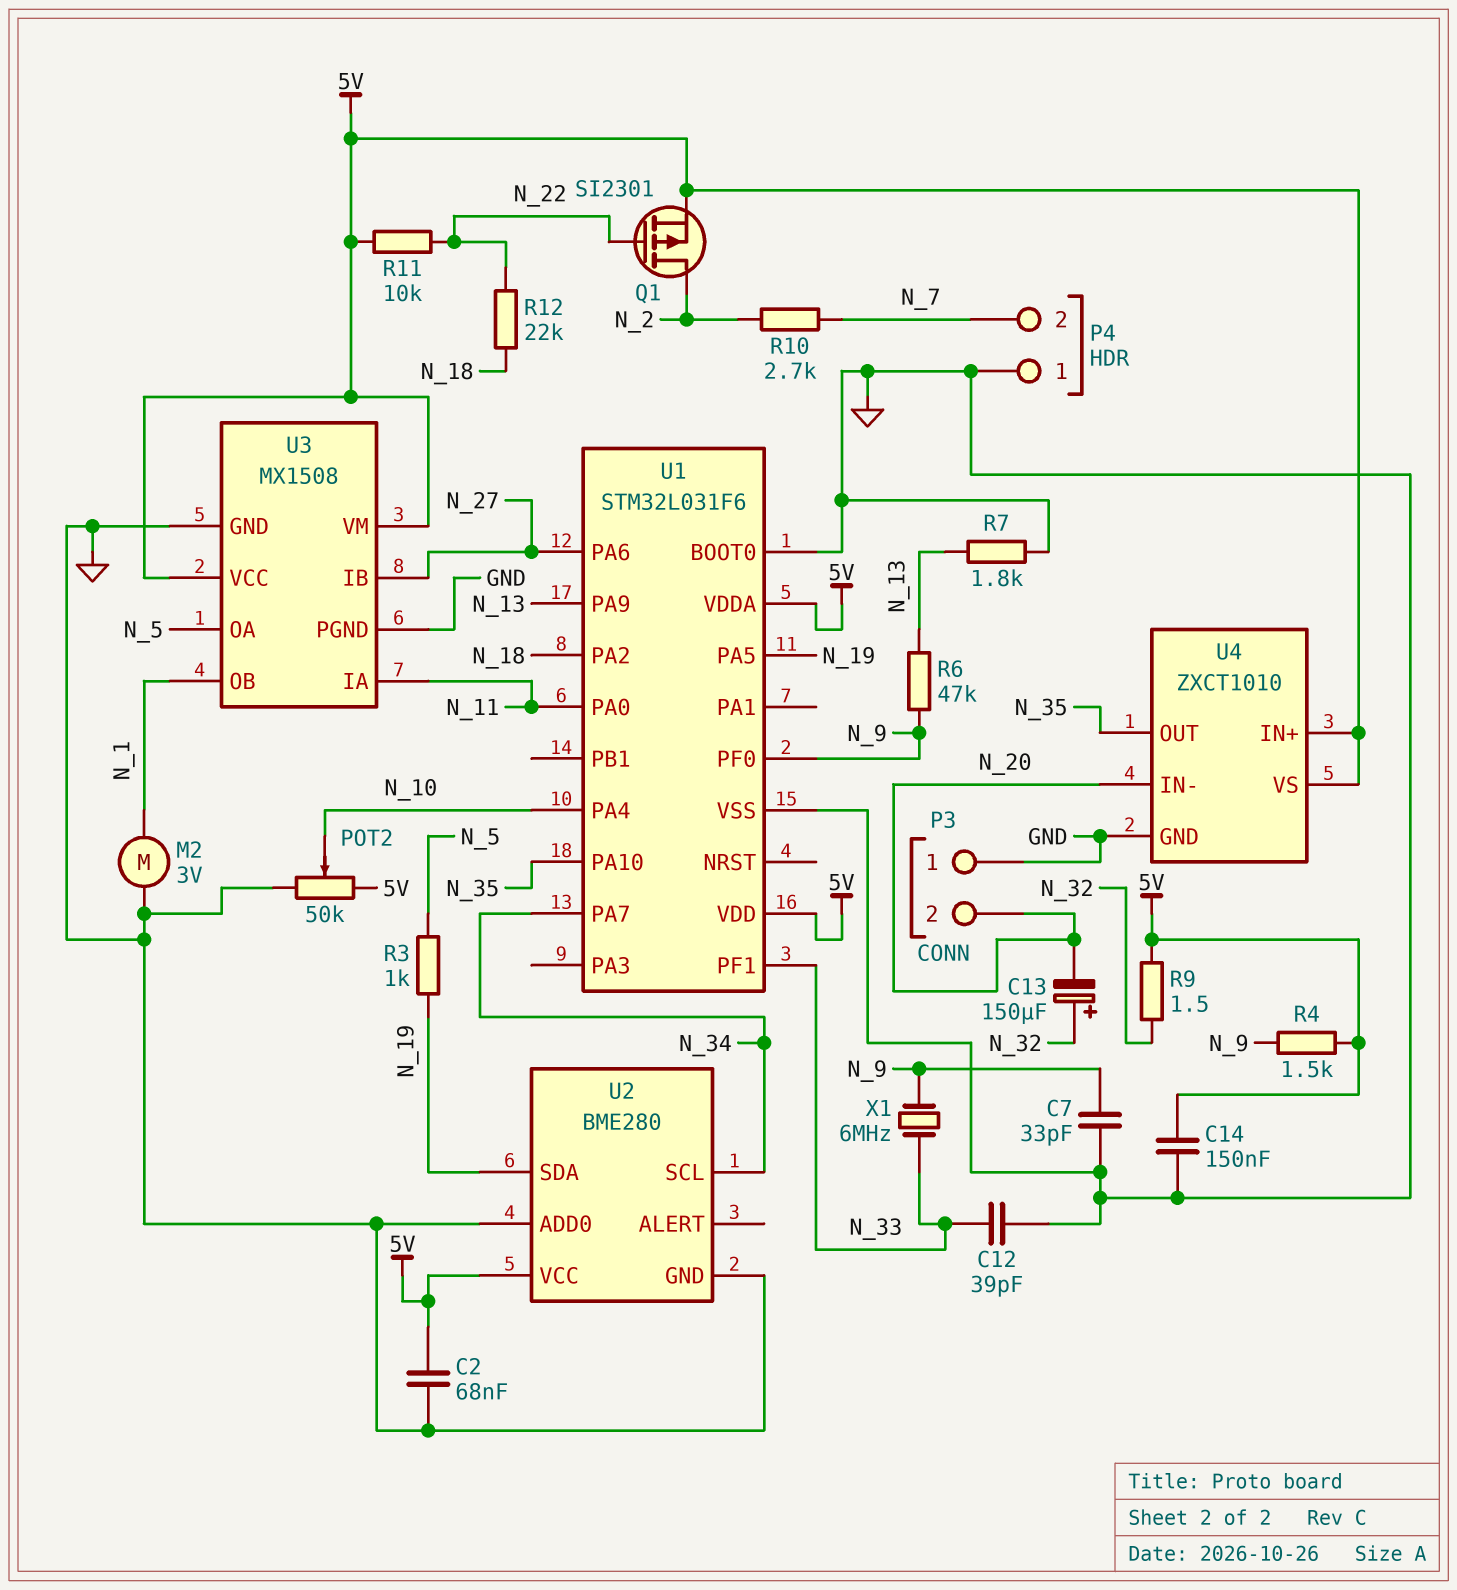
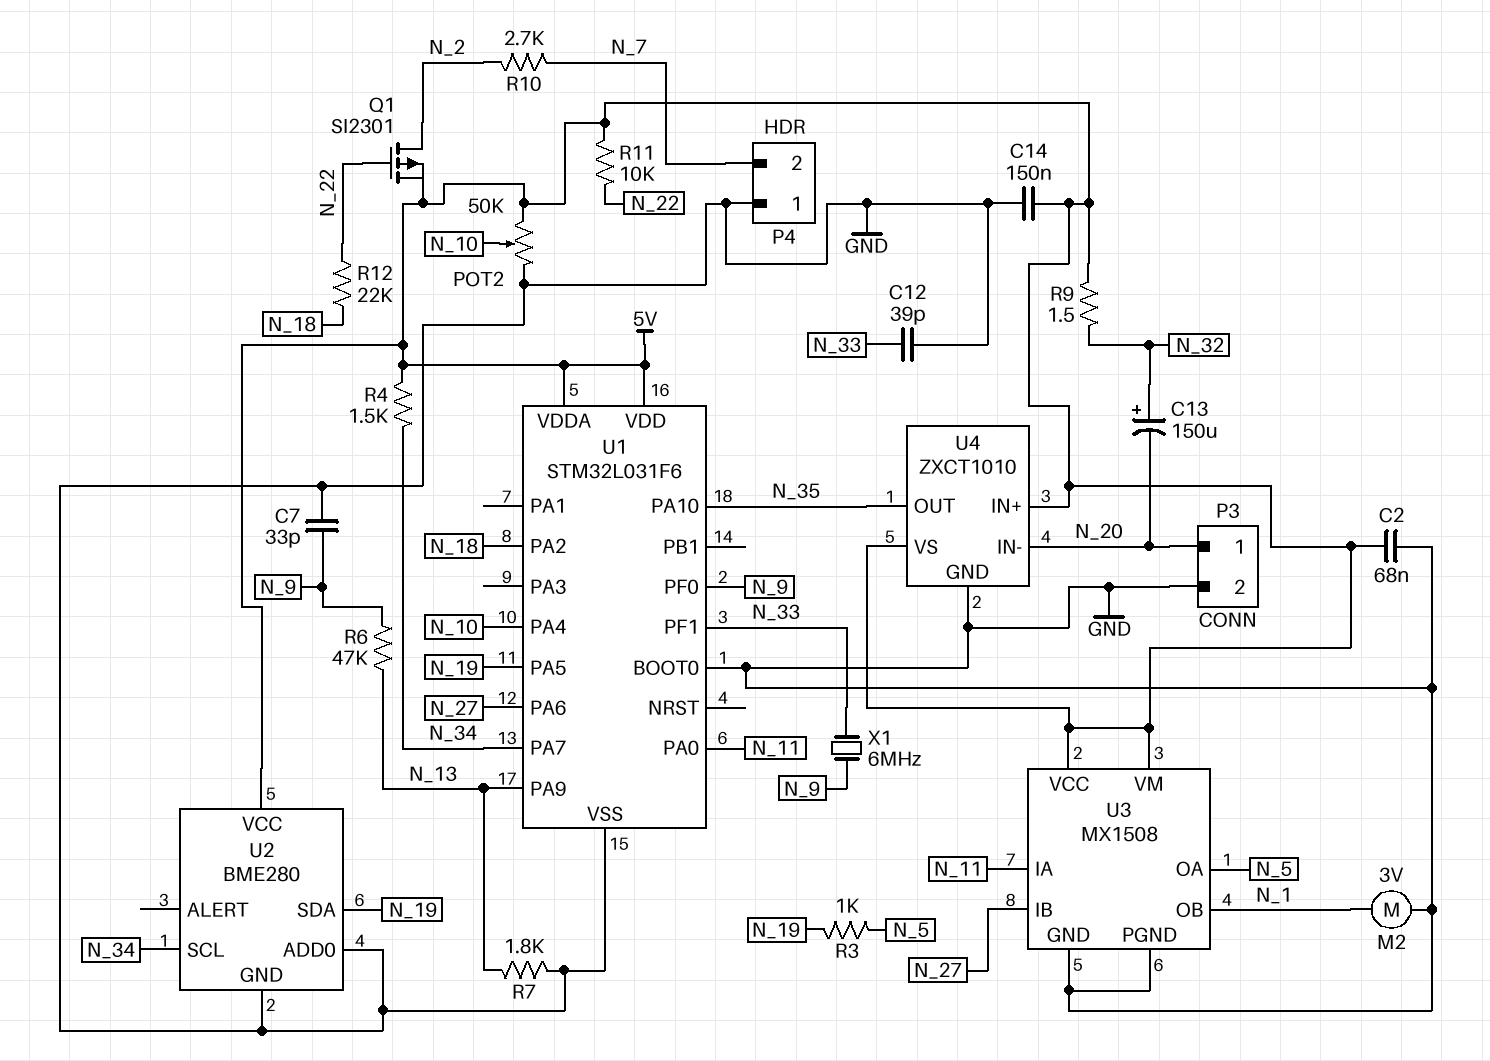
P3 pin 1: GND -> N_20
P3 pin 2: N_20 -> GND
R4: 1.5k (5V, N_9) -> 1.5k (5V, N_34)

